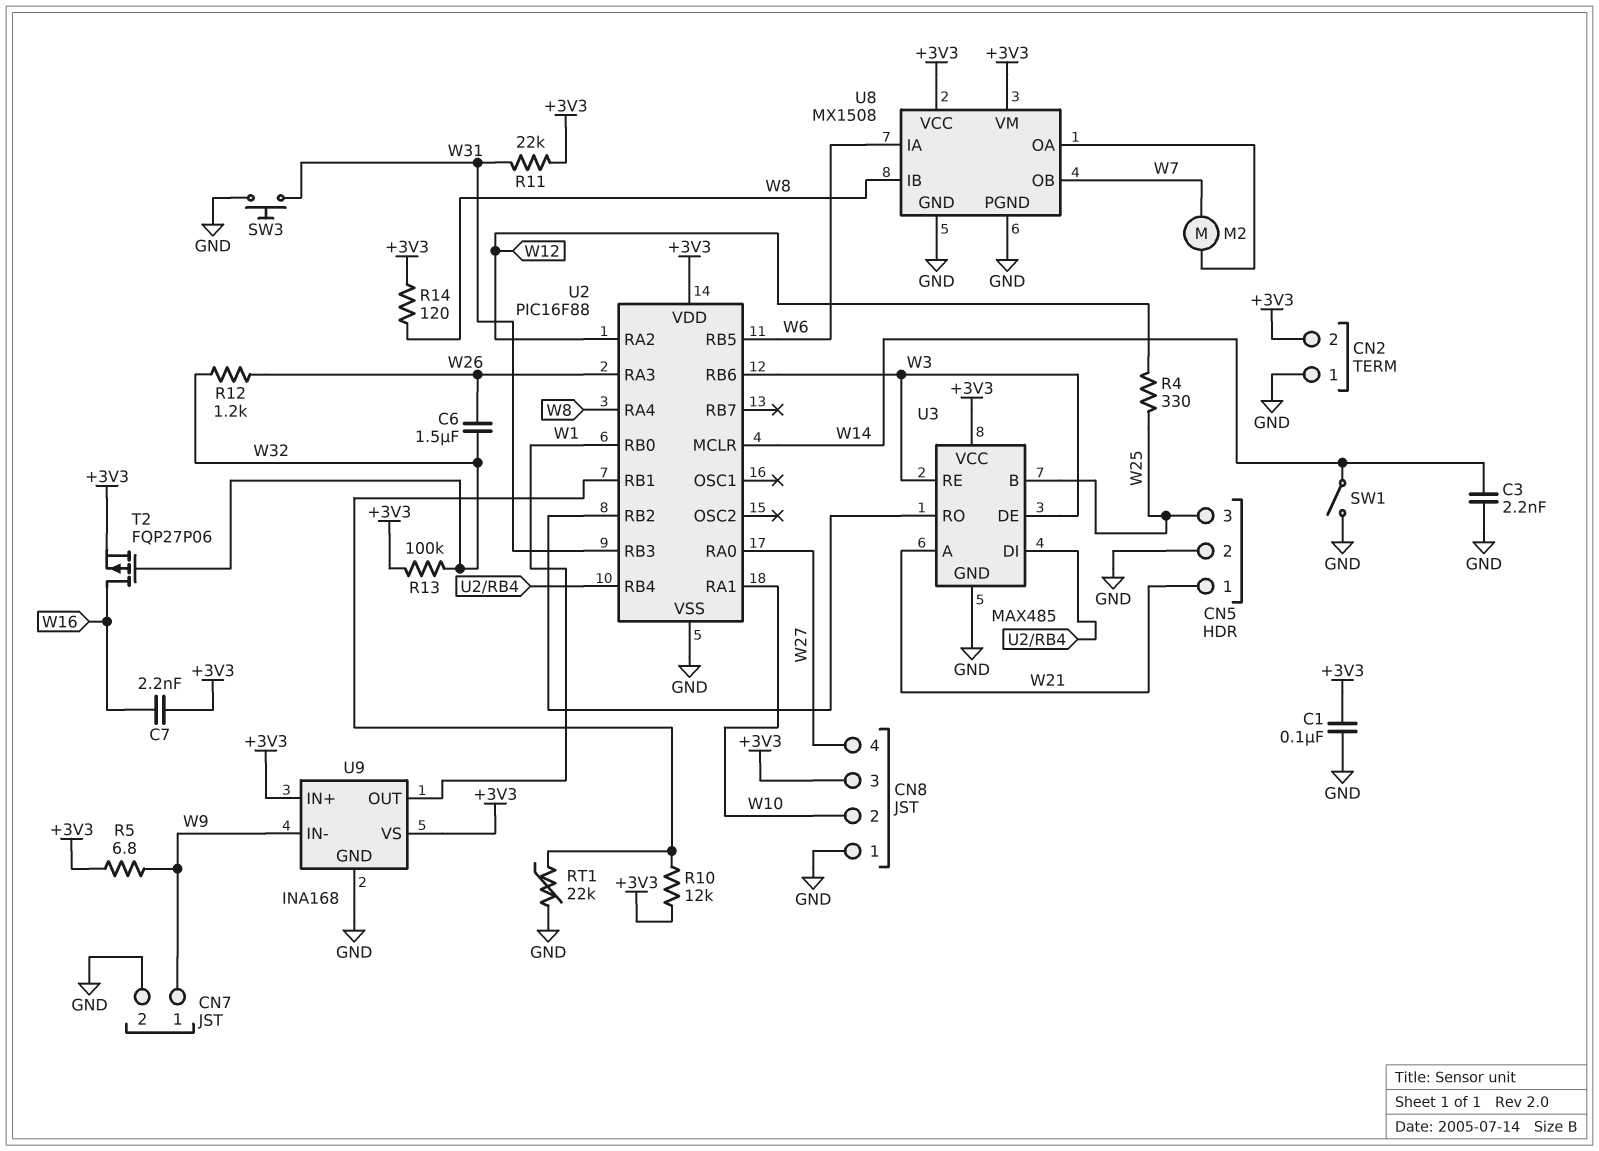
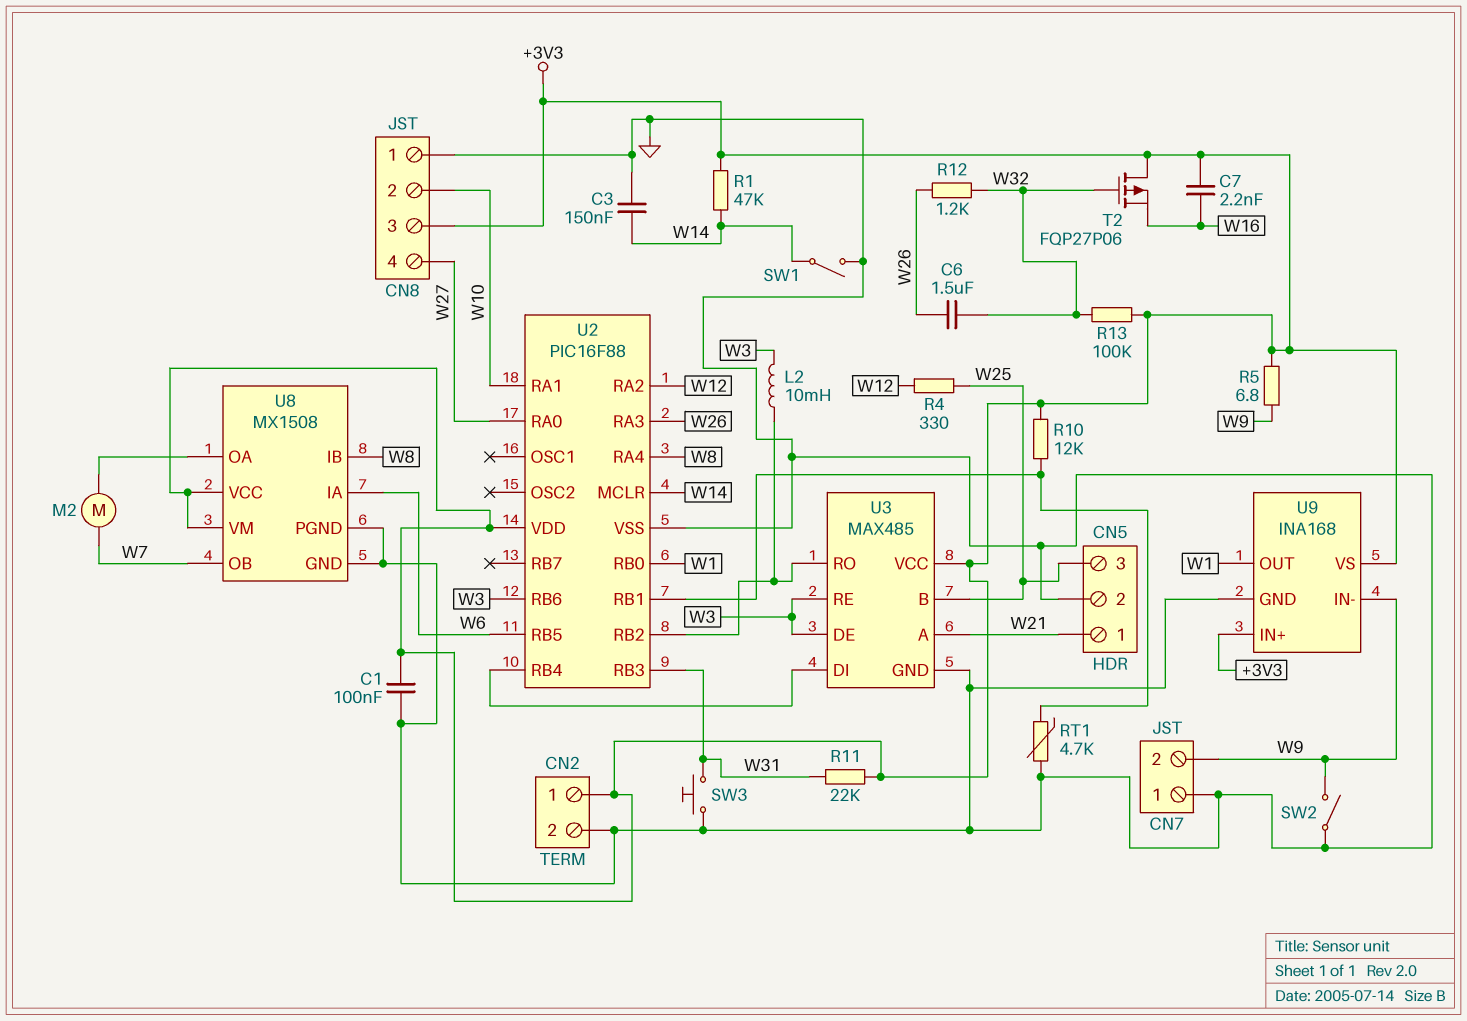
C3: 2.2nF (GND, W14) -> 150nF (GND, W14)
CN2 pin 1: GND -> +3V3
CN2 pin 2: +3V3 -> GND
CN7 pin 1: W9 -> GND
CN7 pin 2: GND -> W9
L2: none -> 10mH (U2/RB2, W3)
R1: none -> 47k (+3V3, W14)
R14: 120 (+3V3, W8) -> none
RT1: 22k (GND, U2/RB1) -> 4.7k (GND, U2/RB1)
SW2: none -> switch (GND, W9)
T2: PMOS FQP27P06 (G W32, D W16, S +3V3) -> PMOS FQP27P06 (G W32, D +3V3, S W16)

